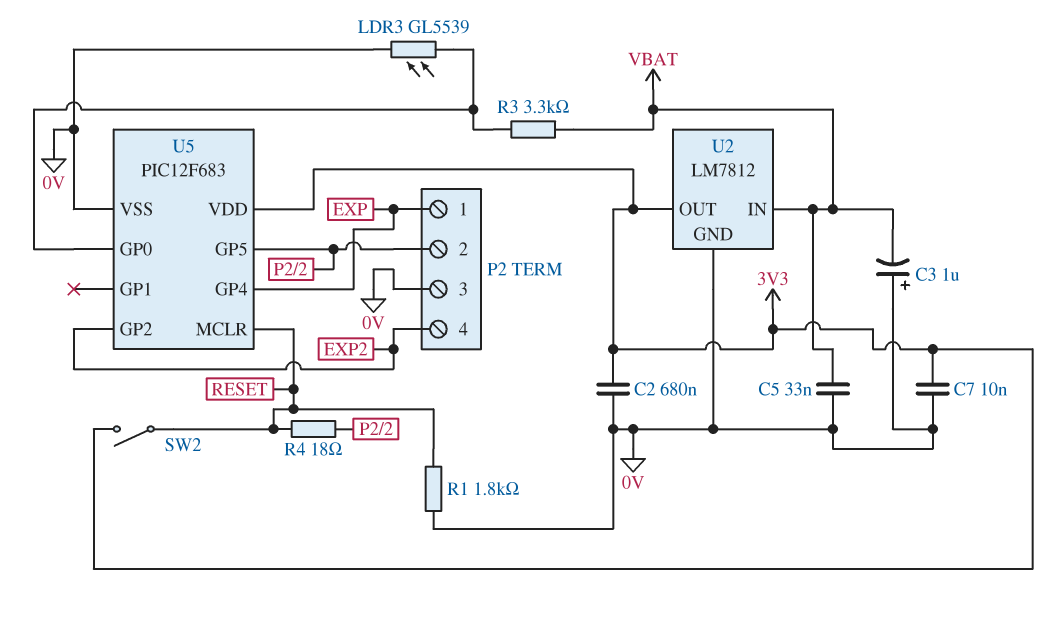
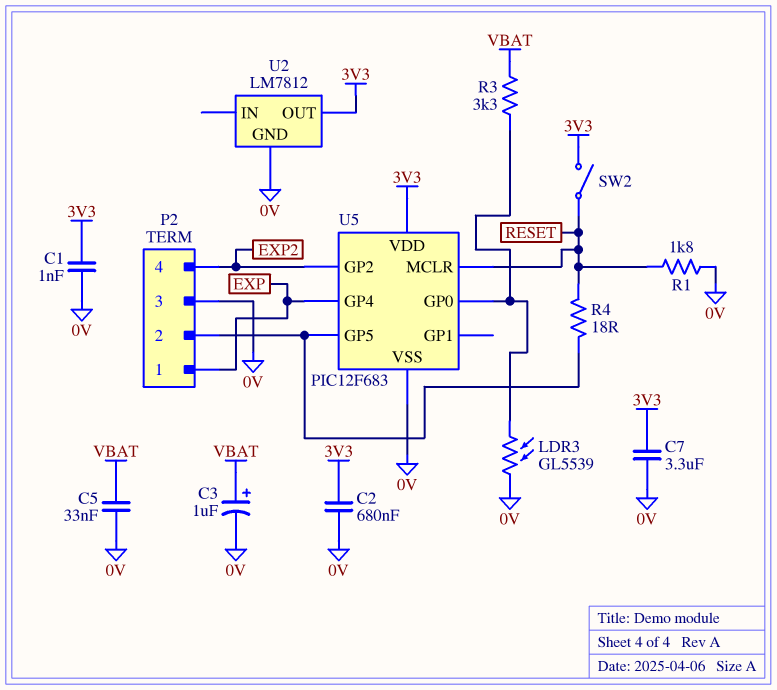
C1: none -> 1nF (0V, 3V3)
C3: 1uF (plus 0V, minus VBAT) -> 1uF (plus VBAT, minus 0V)
C7: 10nF (0V, 3V3) -> 3.3uF (0V, 3V3)
U2 pin IN: VBAT -> none

